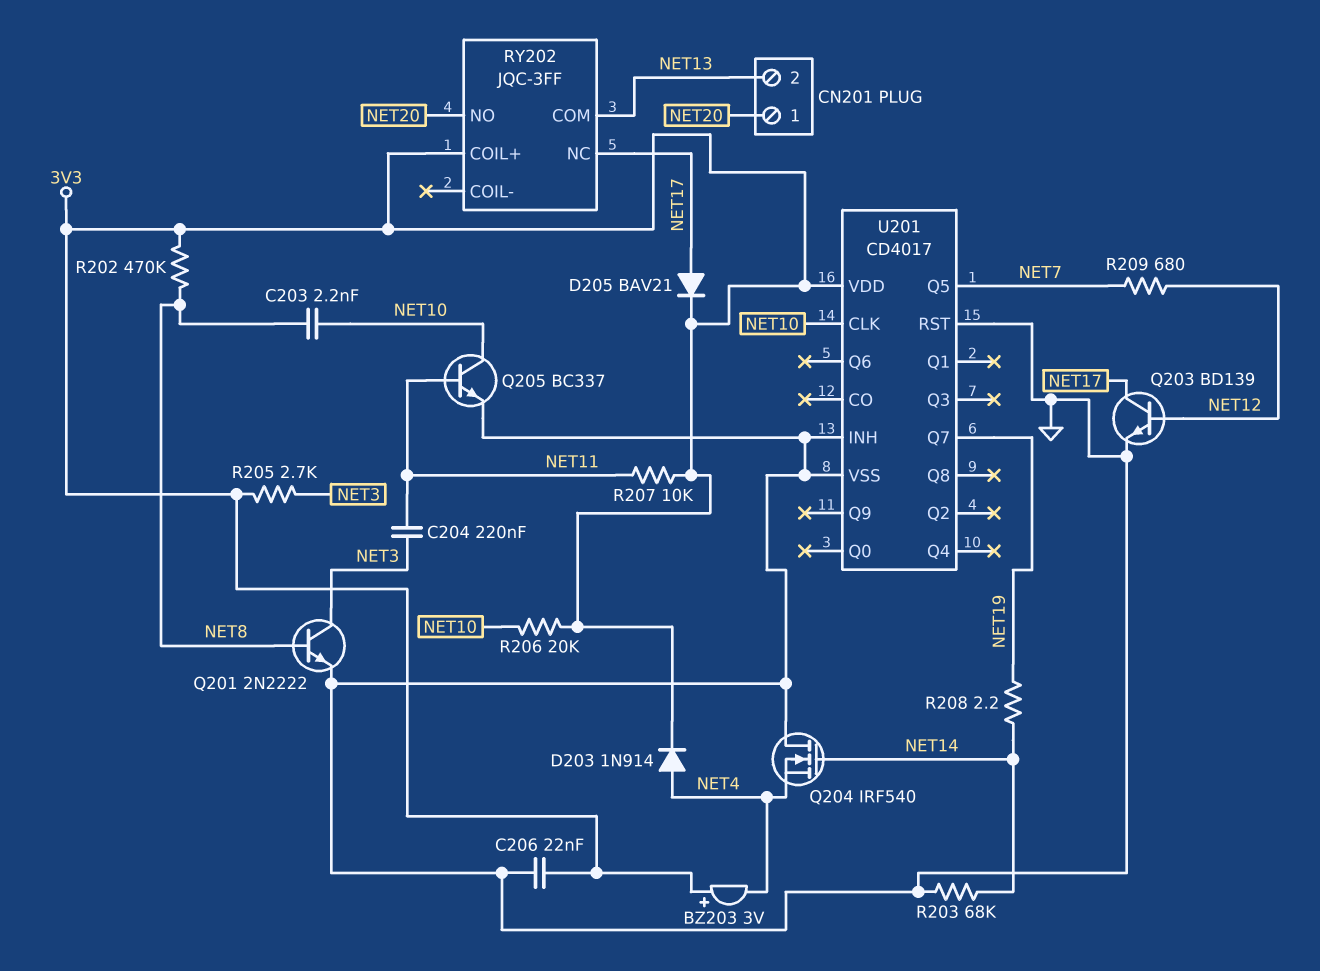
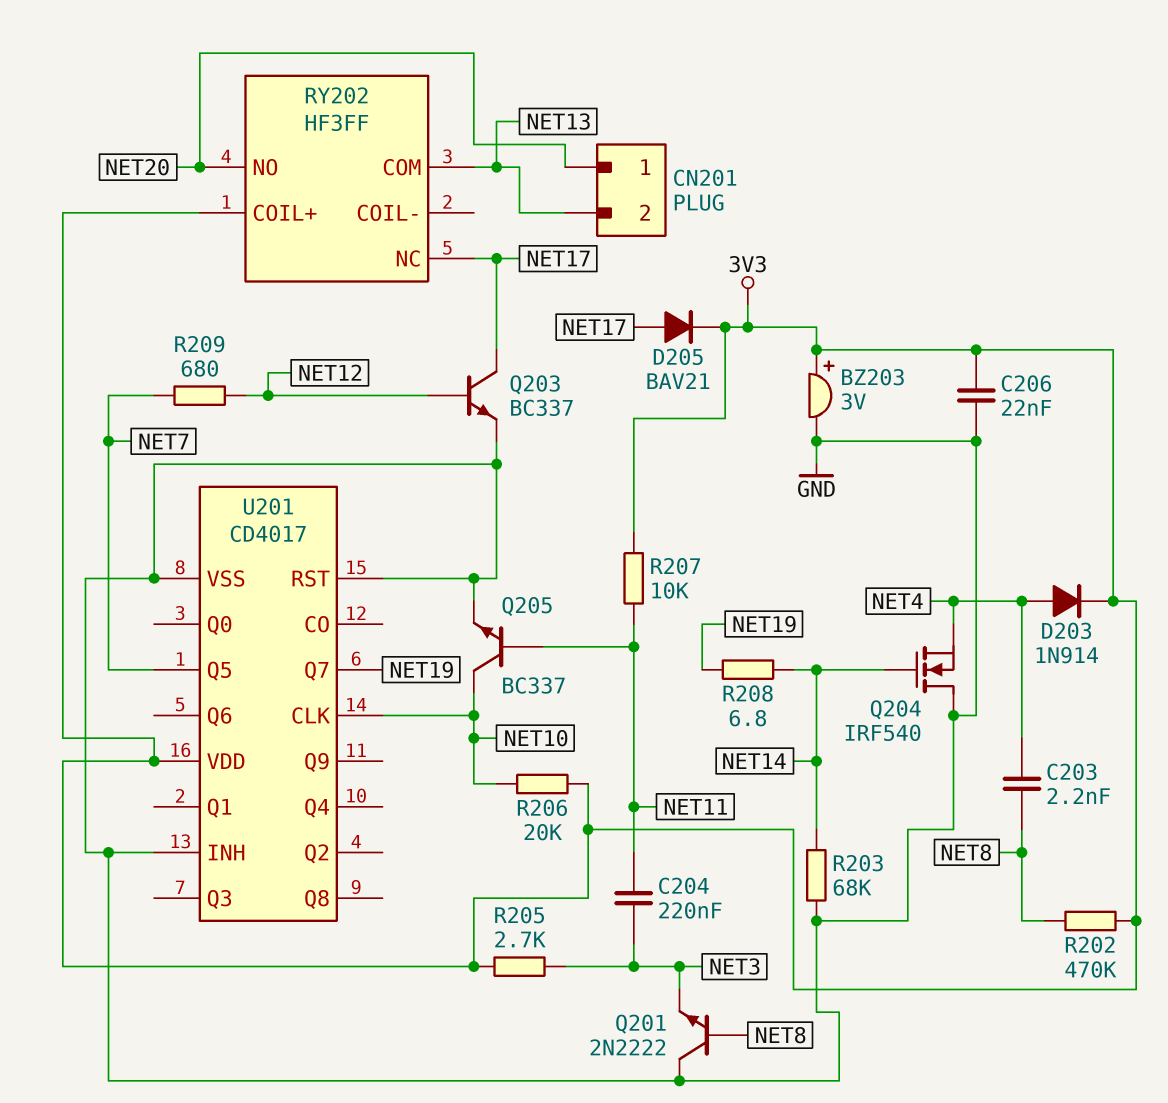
BZ203: buzzer 3V (plus 3V3, minus NET4) -> buzzer 3V (plus 3V3, minus GND)
C203: 2.2nF (NET8, NET10) -> 2.2nF (NET4, NET8)
Q201: NPN 2N2222 (B NET8, C NET3, E GND) -> NPN 2N2222 (B NET8, C GND, E NET3)
Q203: NPN BD139 (B NET12, C NET17, E GND) -> NPN BC337 (B NET12, C NET17, E GND)
R208: 2.2 (NET14, NET19) -> 6.8 (NET14, NET19)
RY202: JQC-3FF -> HF3FF

